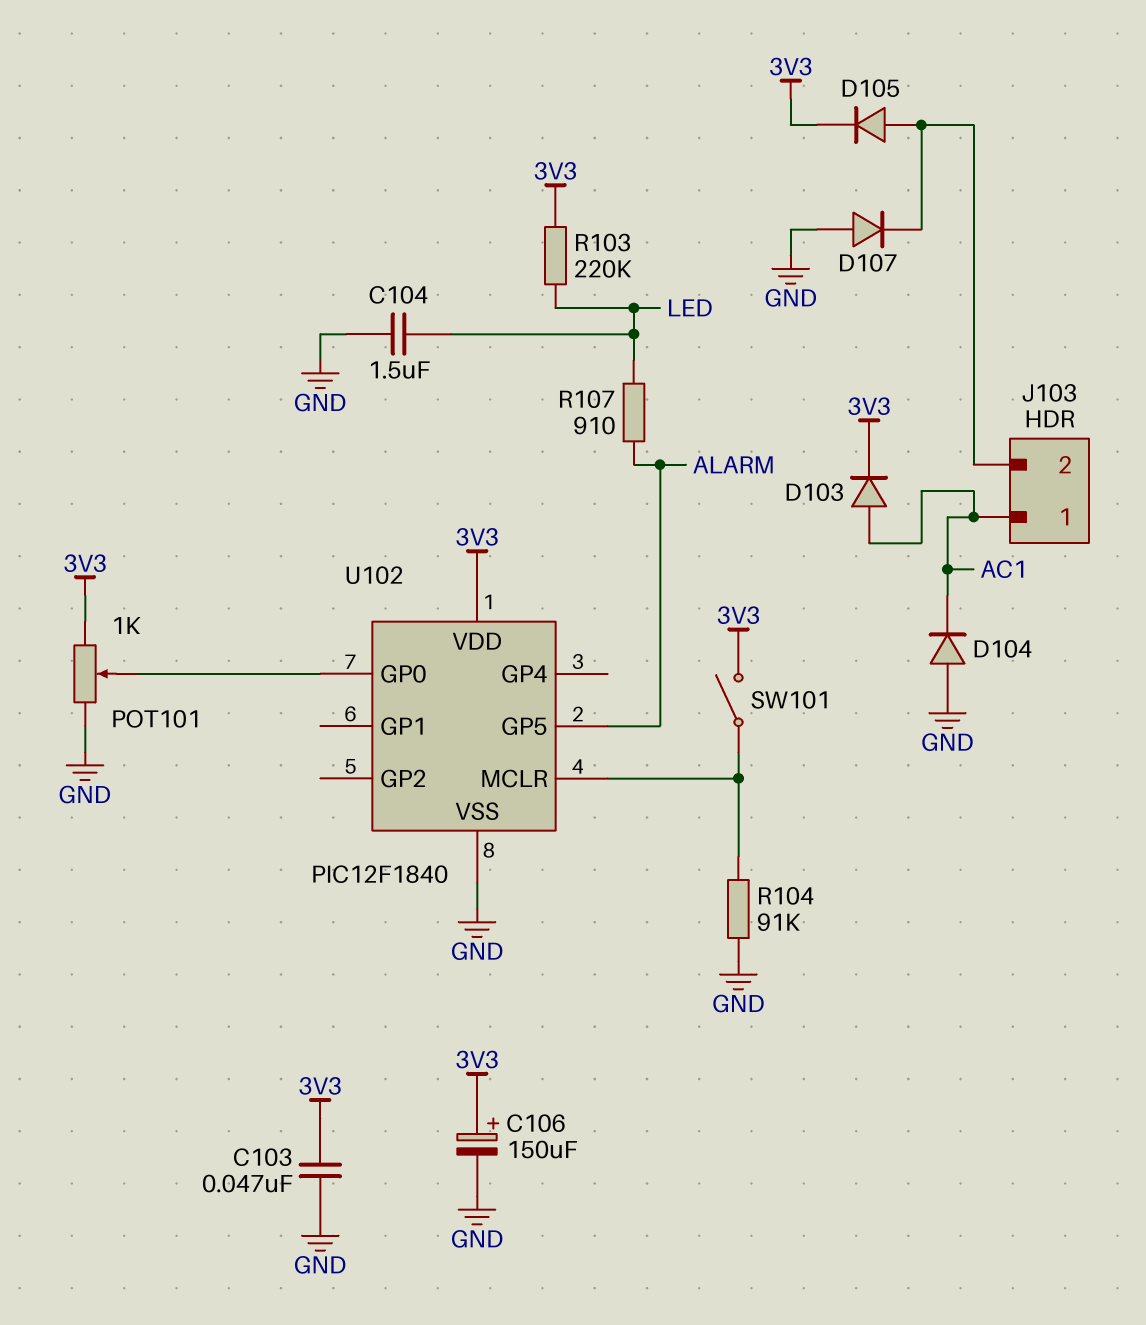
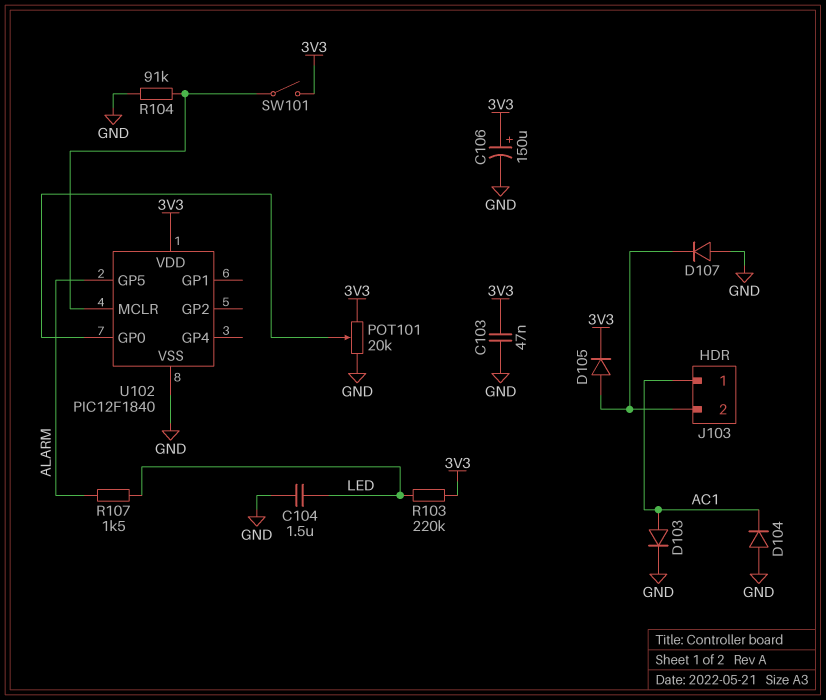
D103: diode (A AC1, K 3V3) -> diode (A AC1, K GND)
POT101: 1k (3V3, GND, wiper U102/GP0) -> 20k (3V3, GND, wiper U102/GP0)
R107: 910 (ALARM, LED) -> 1.5k (ALARM, LED)

